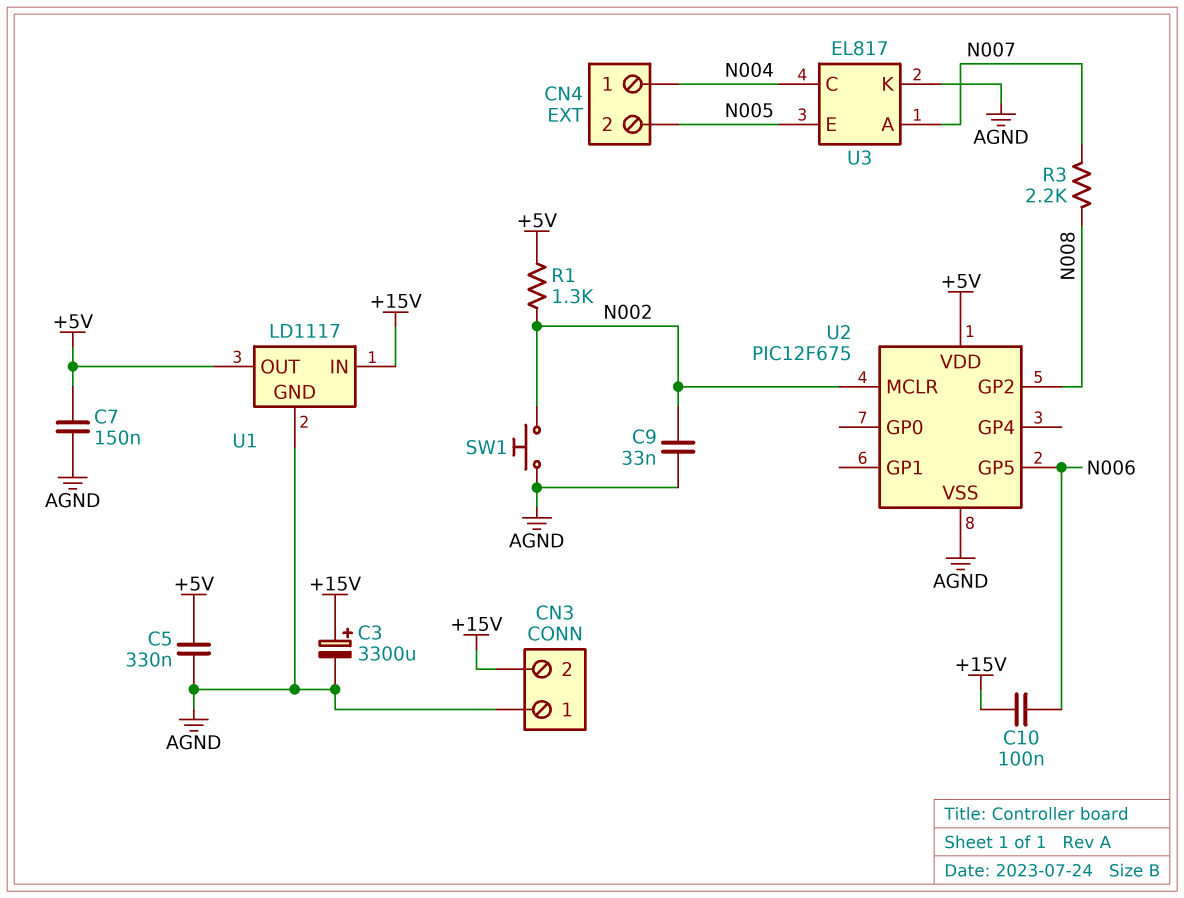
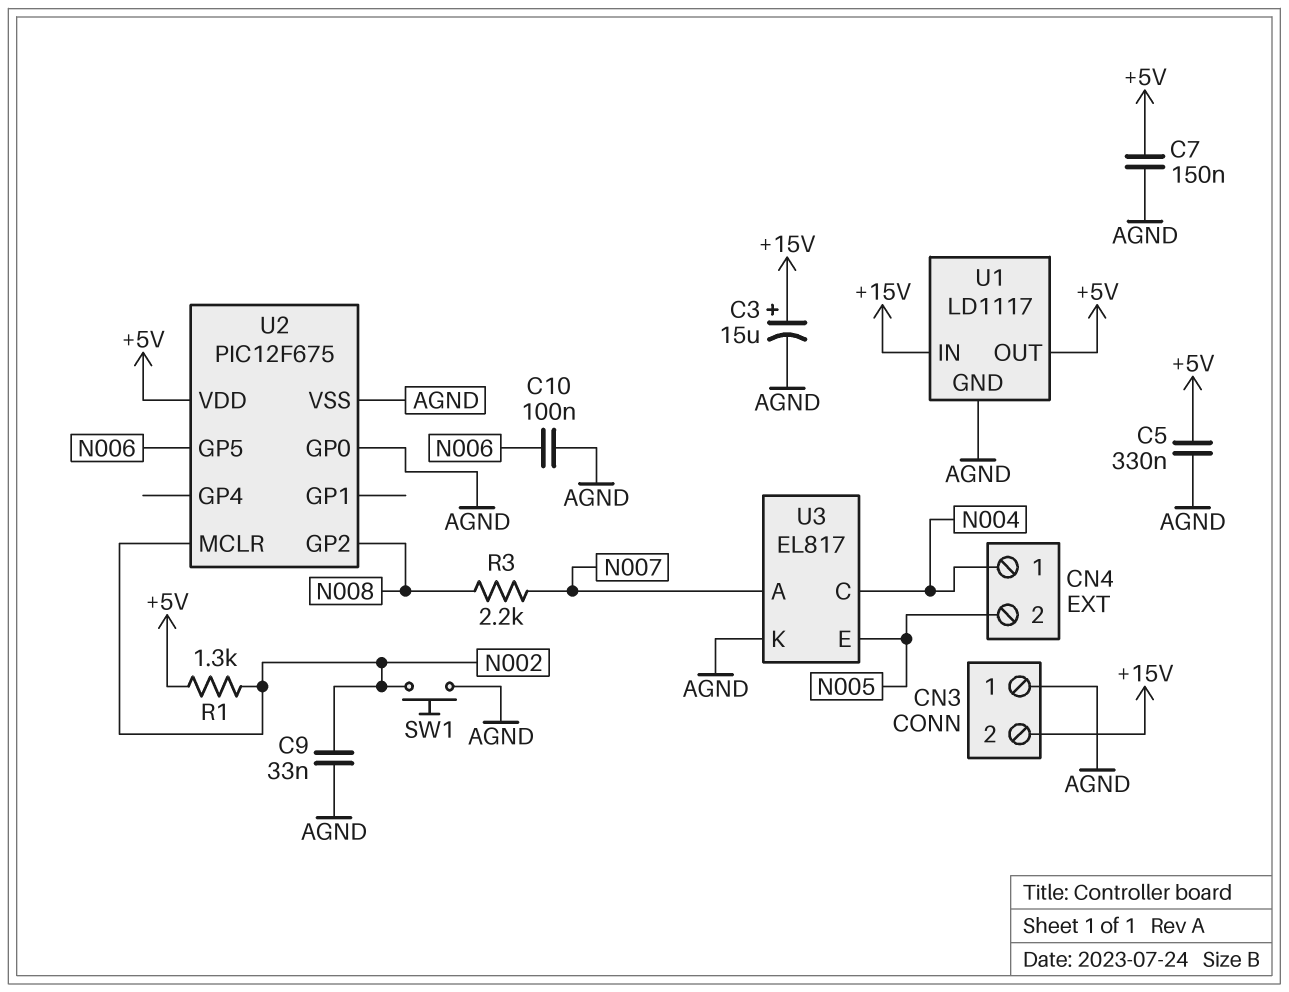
C3: 3300uF (plus +15V, minus AGND) -> 15uF (plus +15V, minus AGND)
C10: 100nF (+15V, N006) -> 100nF (AGND, N006)
U2 pin GP0: none -> AGND

